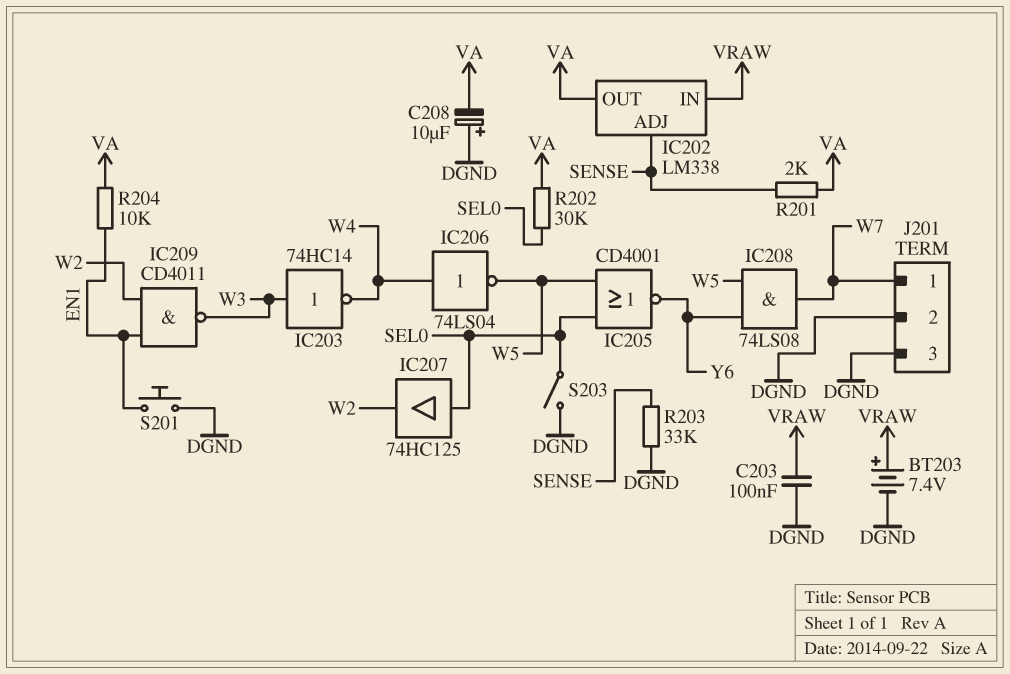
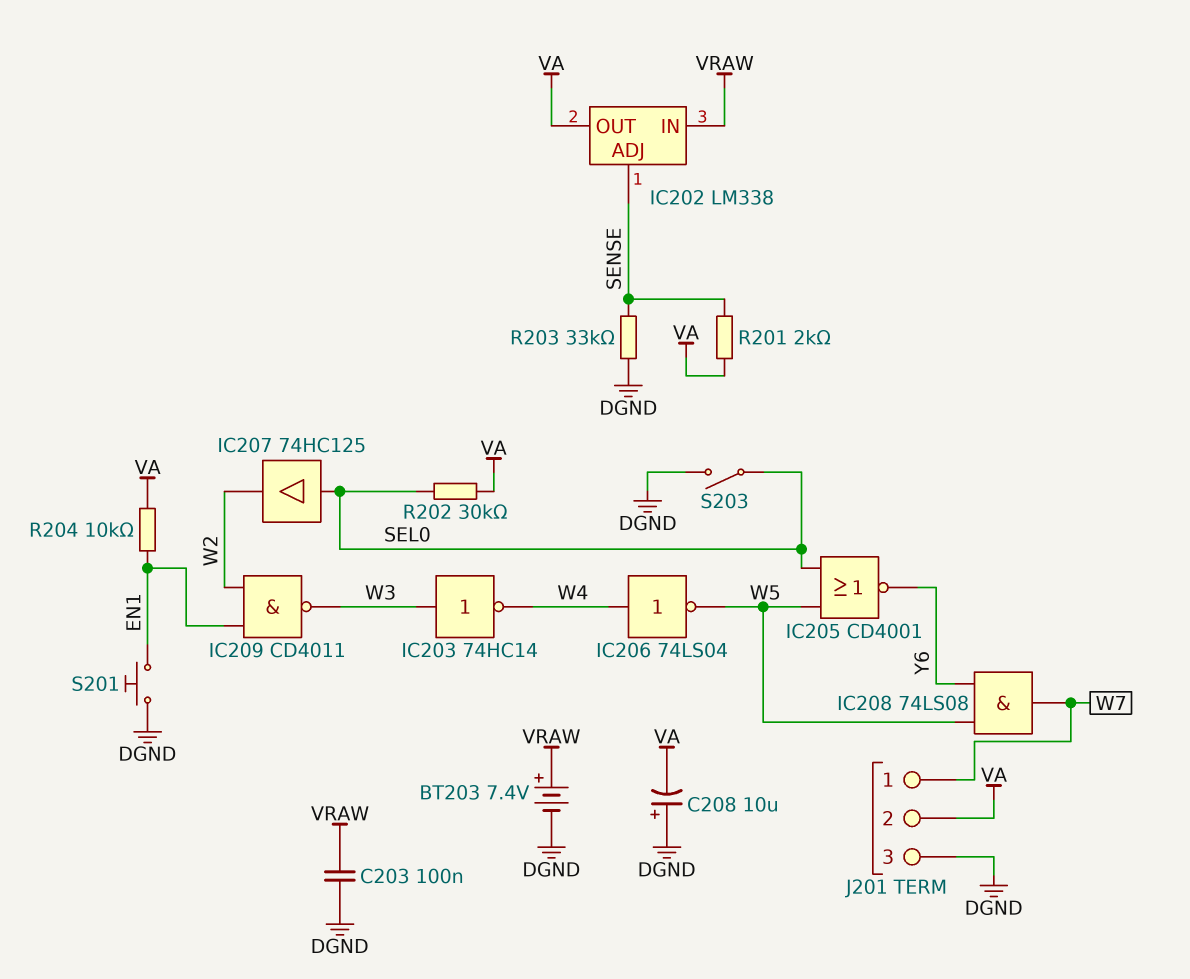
J201 pin 2: DGND -> VA

